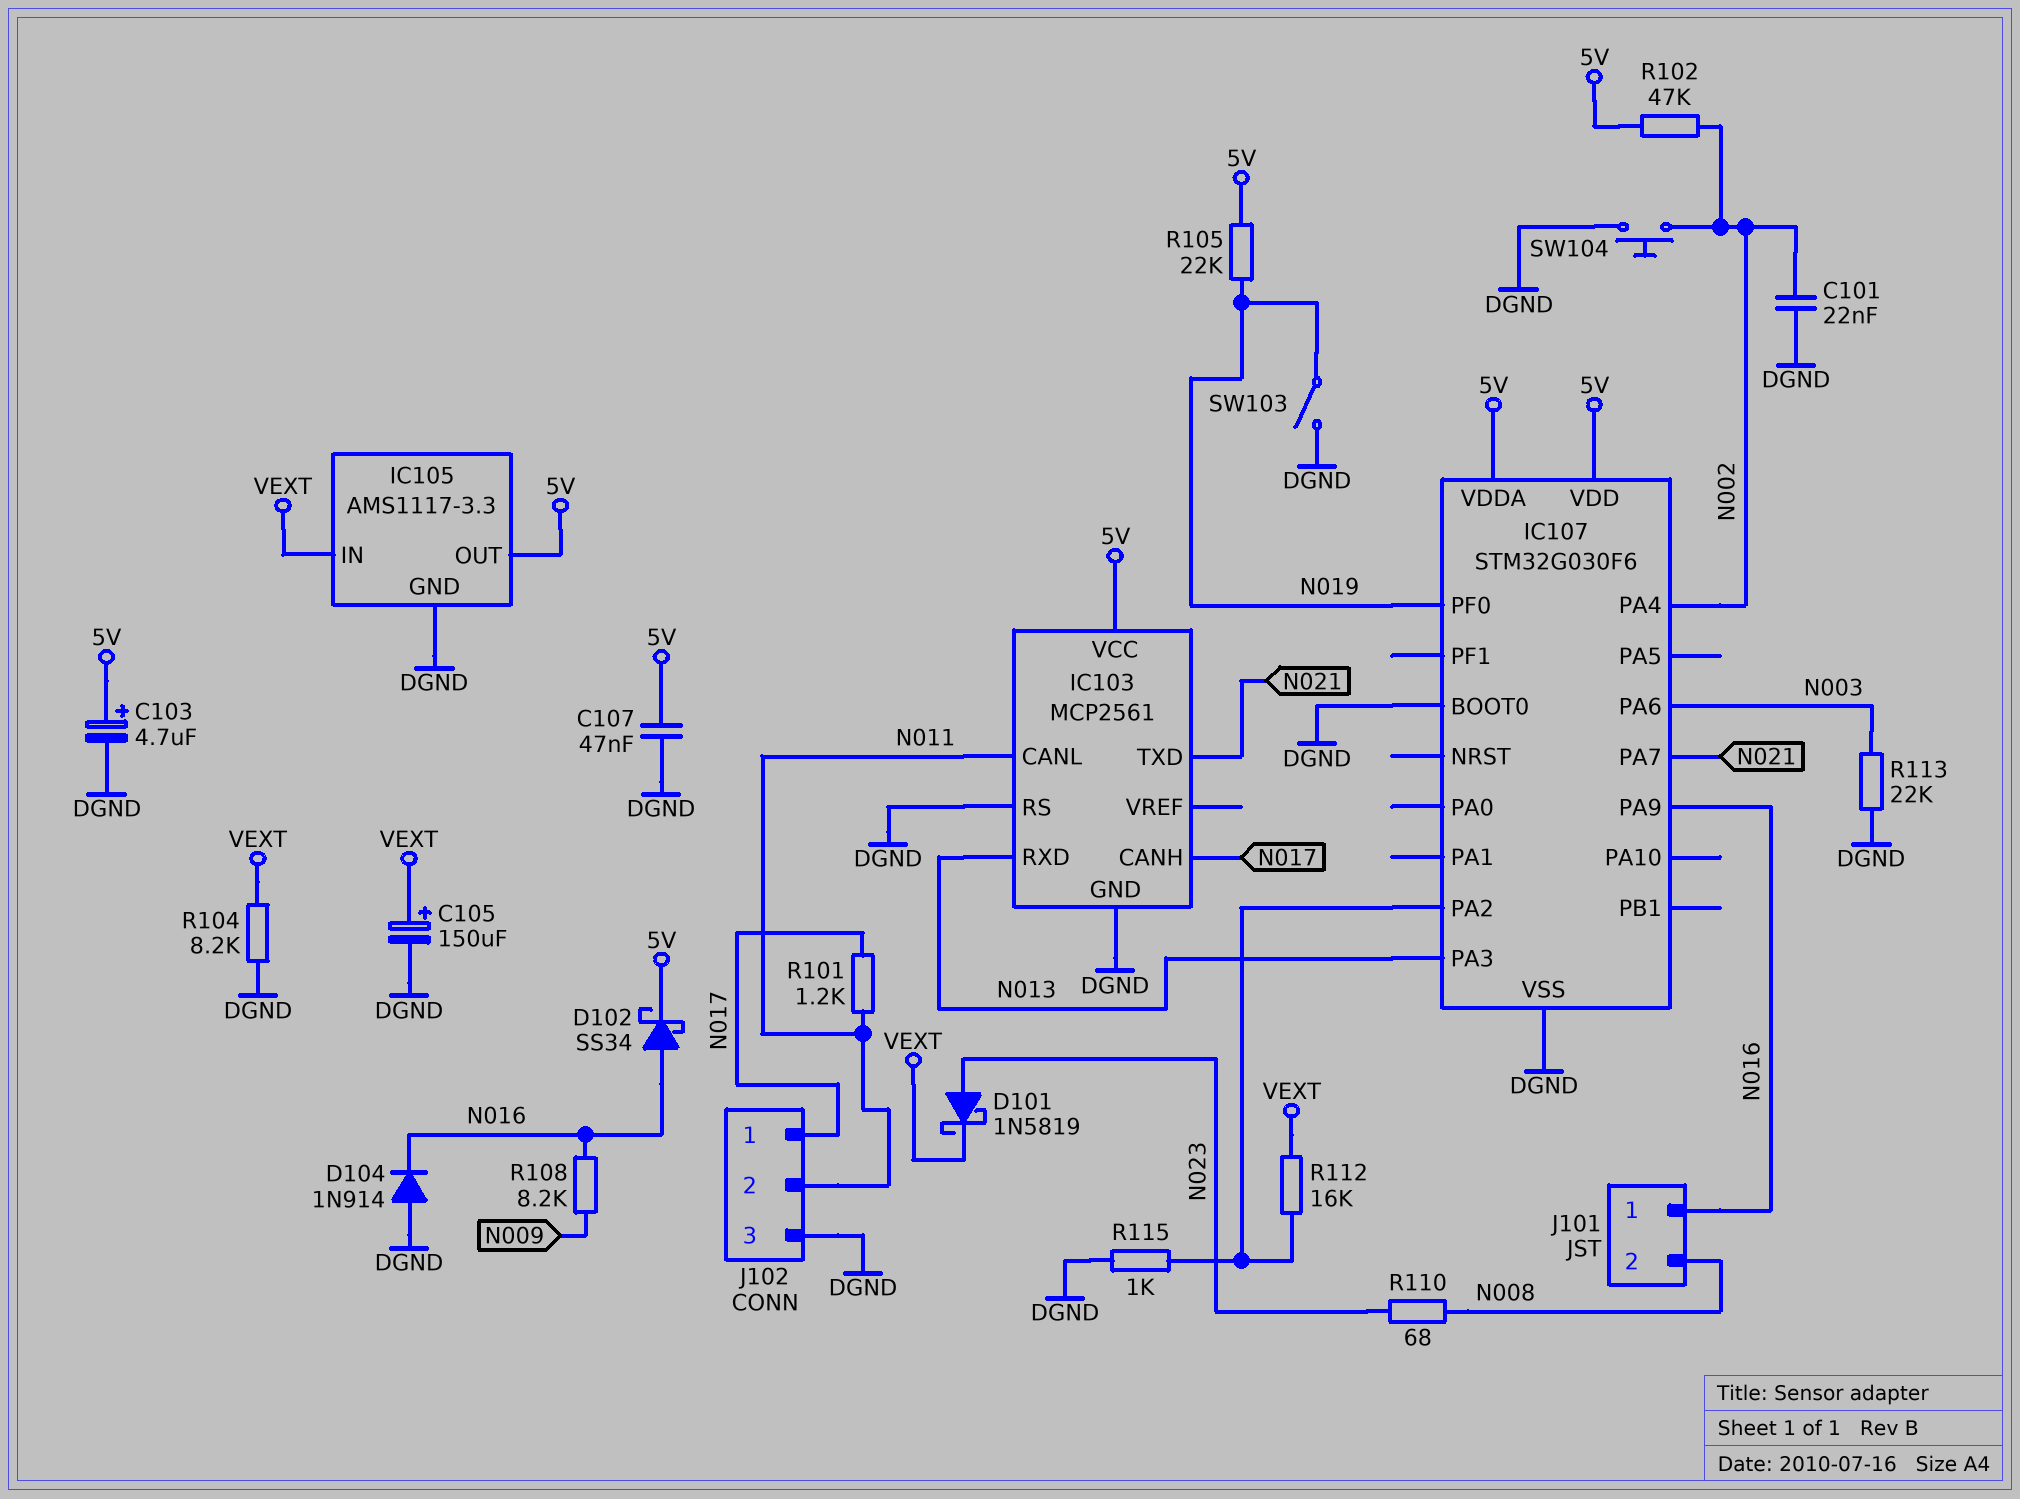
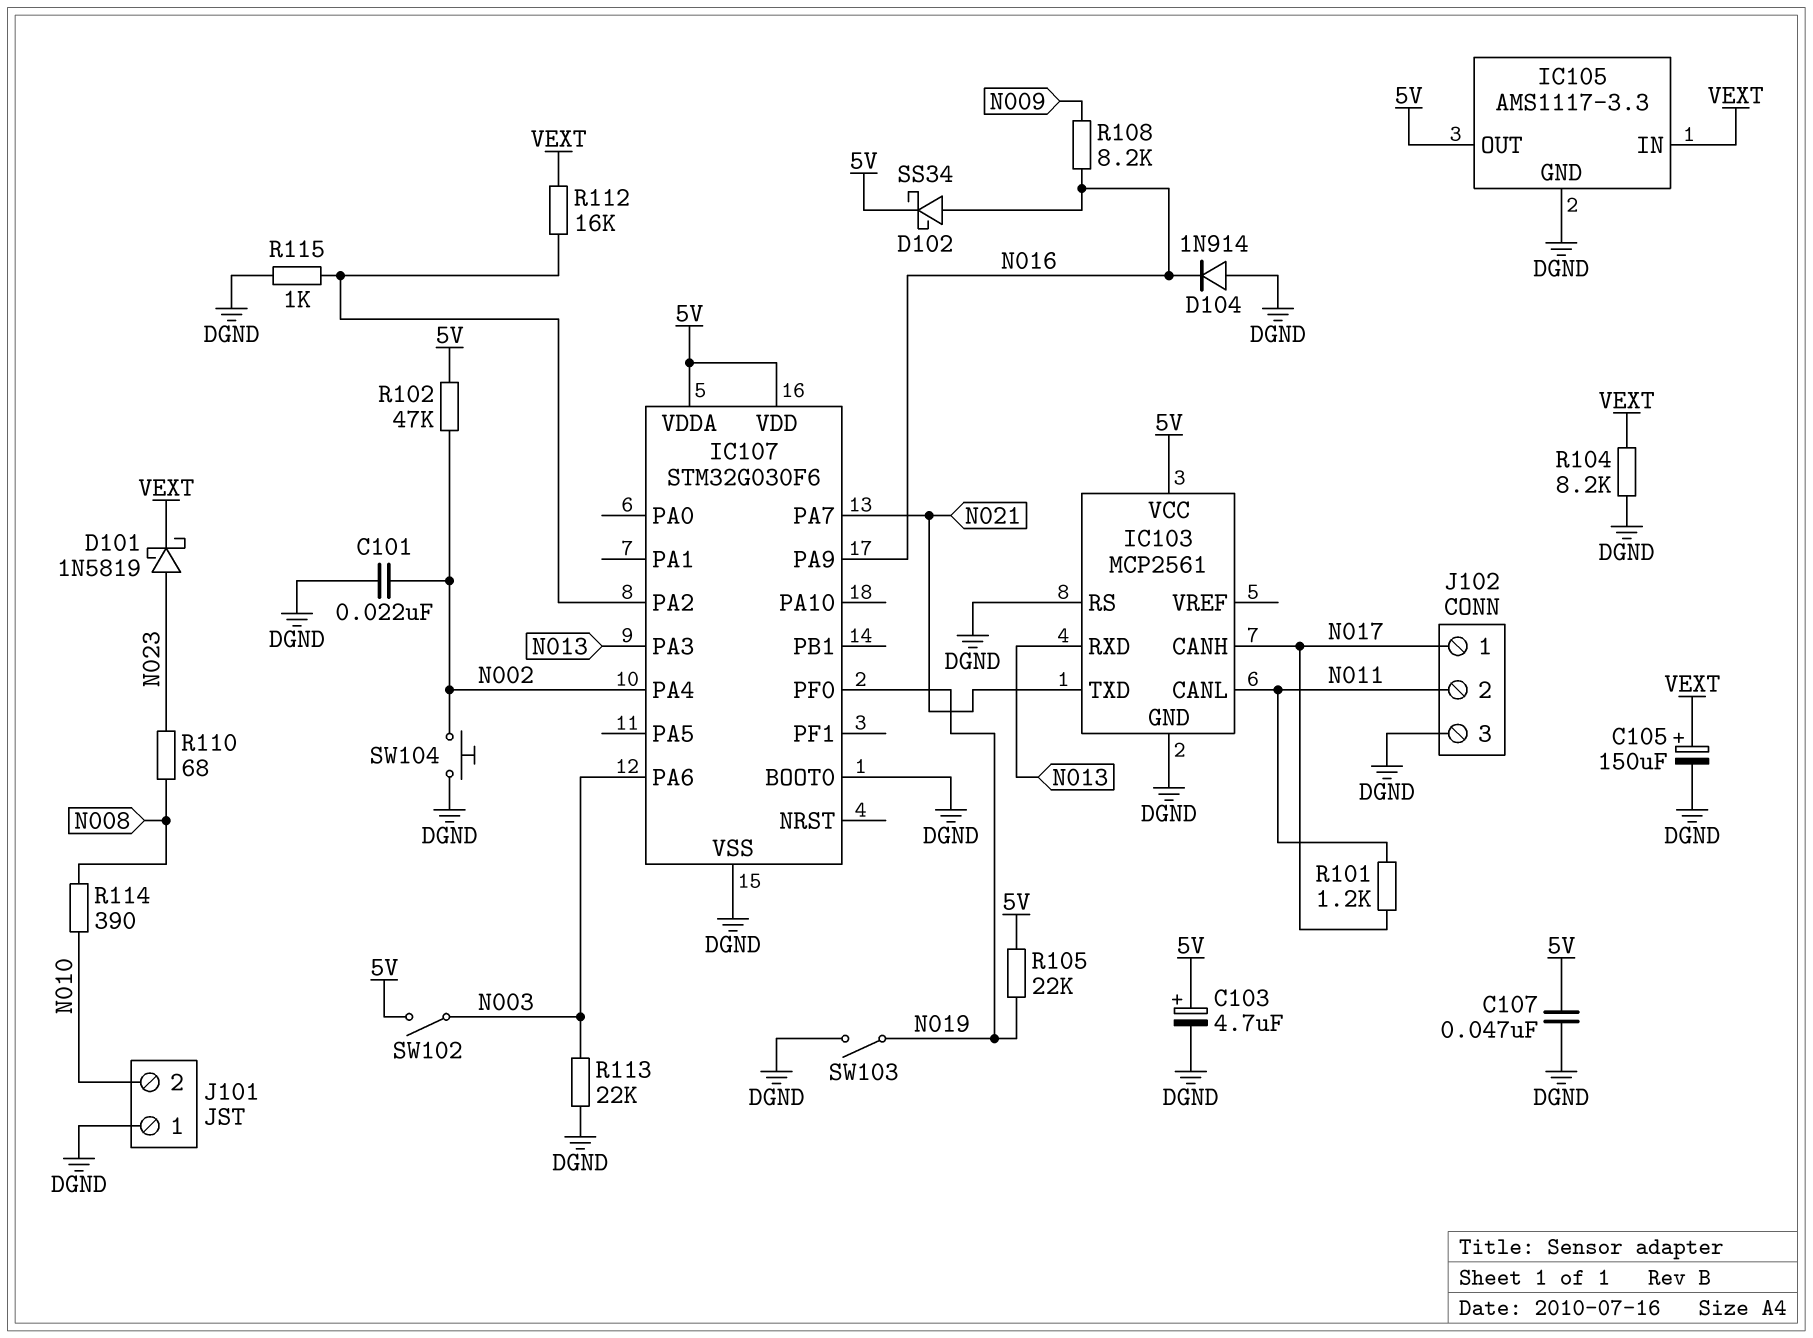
J101 pin 1: N016 -> DGND
J101 pin 2: N008 -> N010
R114: none -> 390 (N008, N010)
SW102: none -> switch (5V, N003)

